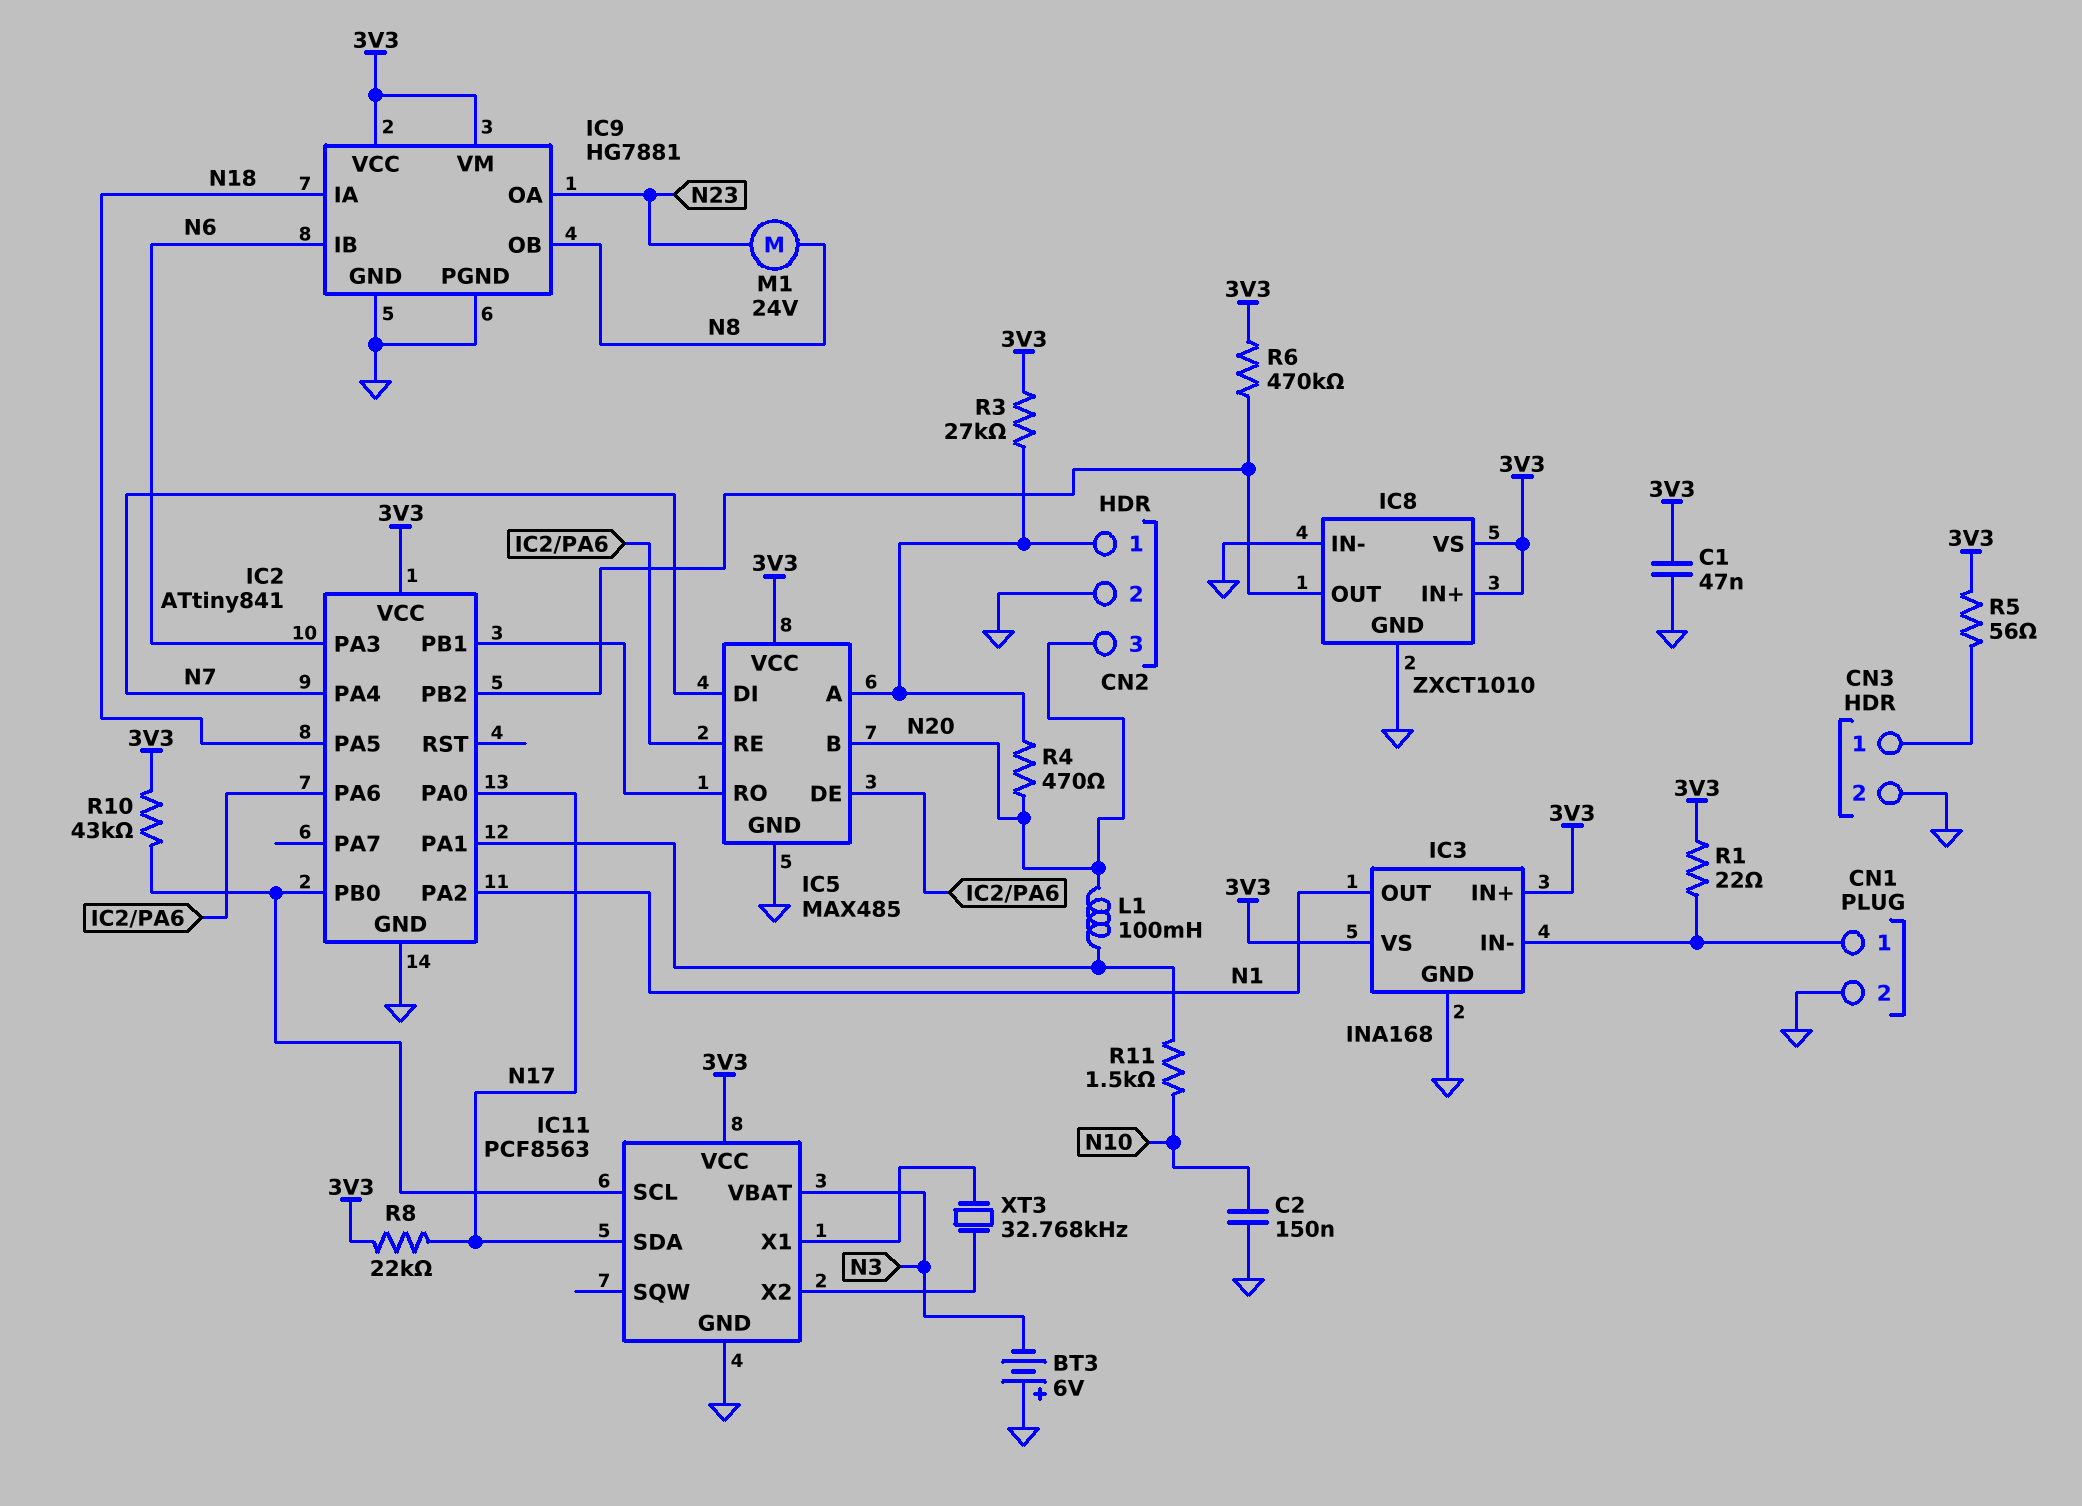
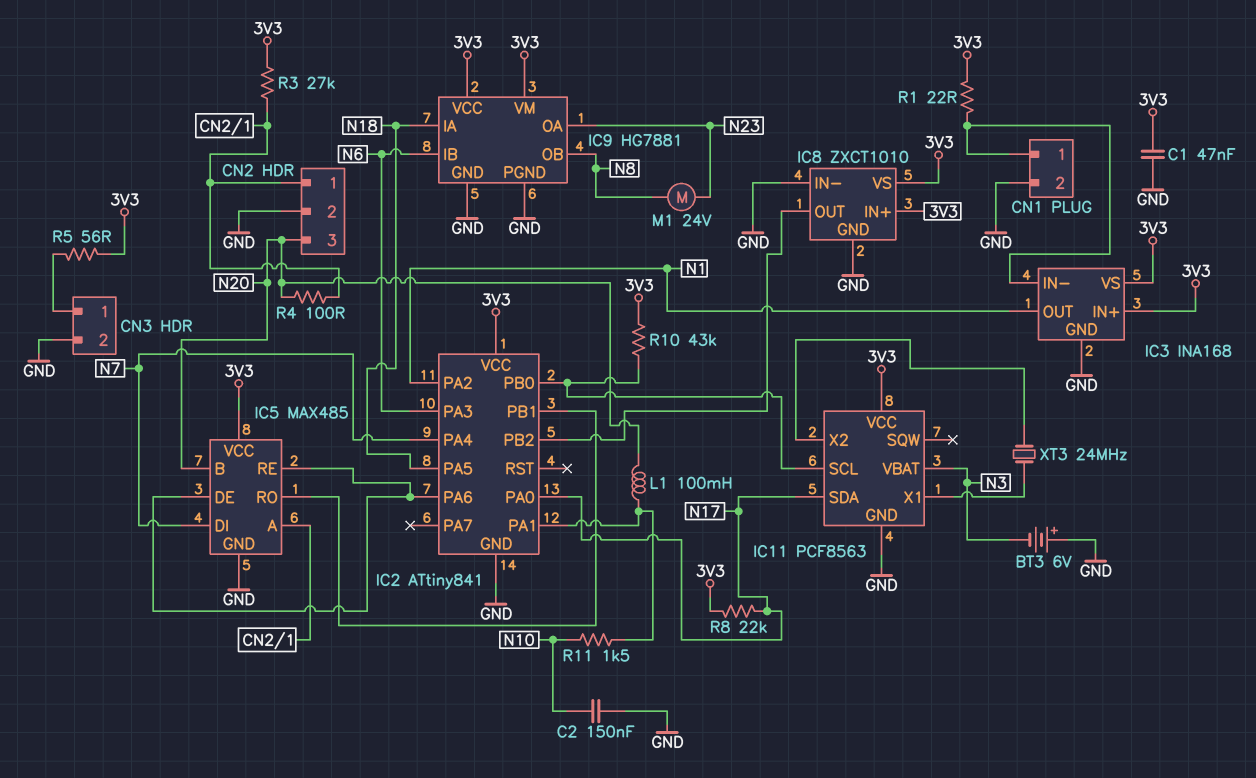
R4: 470 (CN2/1, N20) -> 100 (CN2/1, N20)
R6: 470k (3V3, IC2/PB2) -> none
XT3: 32.768kHz (IC11/X1, IC11/X2) -> 24MHz (IC11/X1, IC11/X2)

